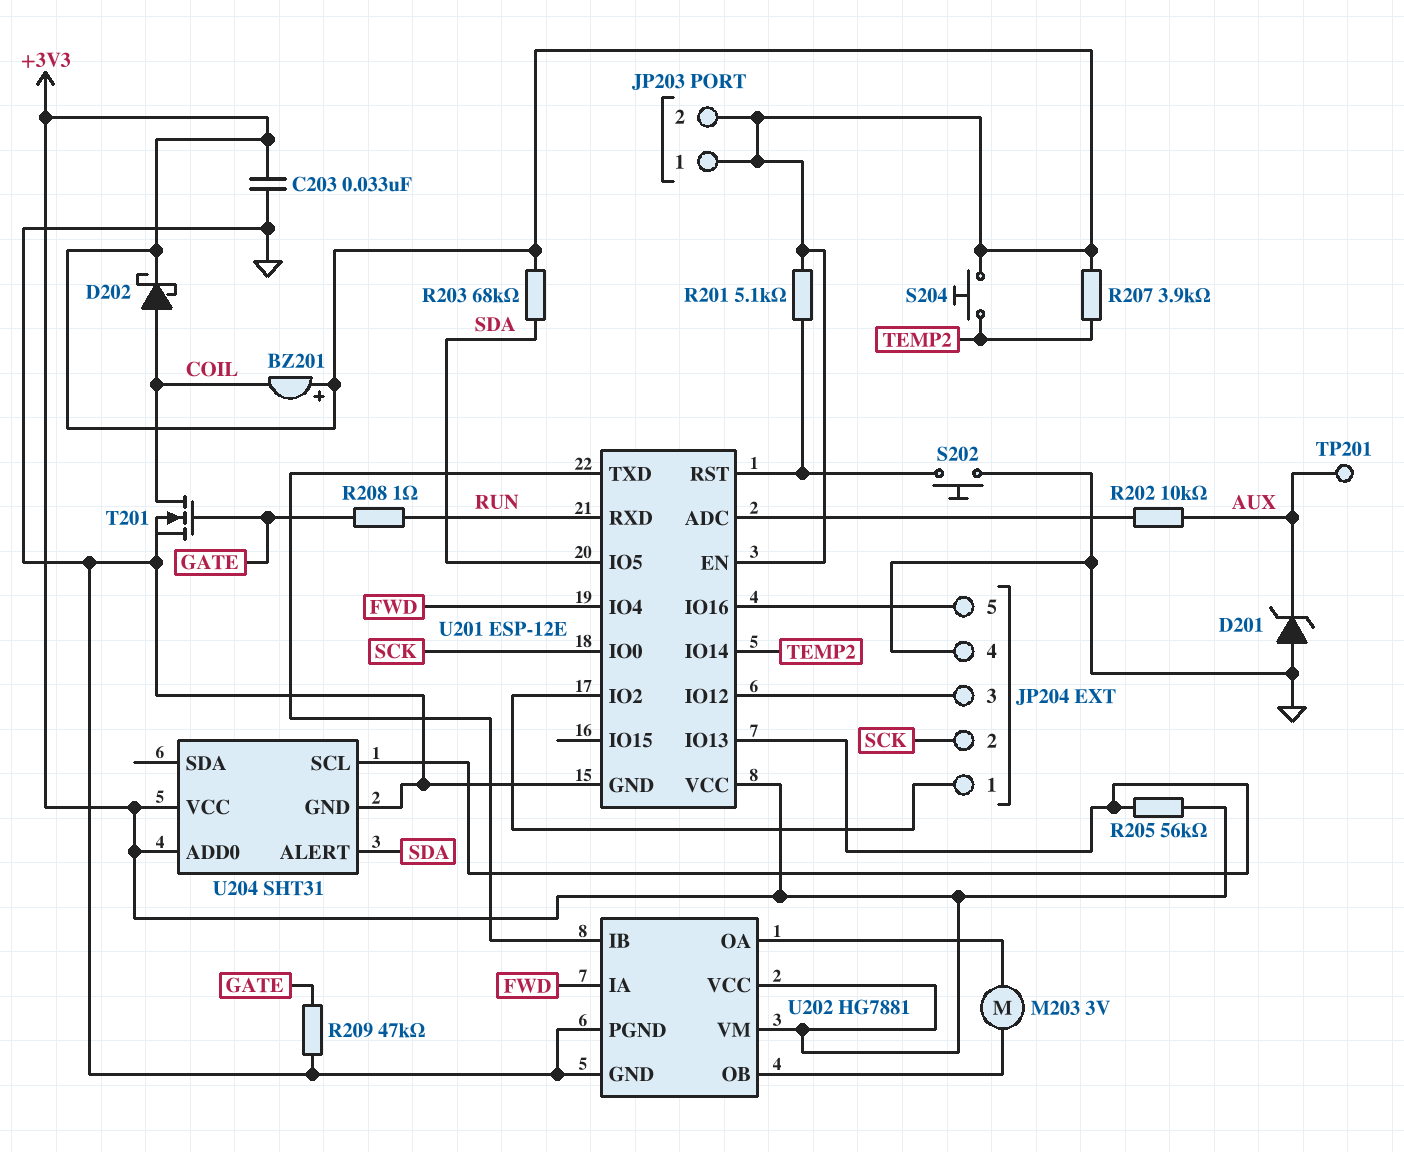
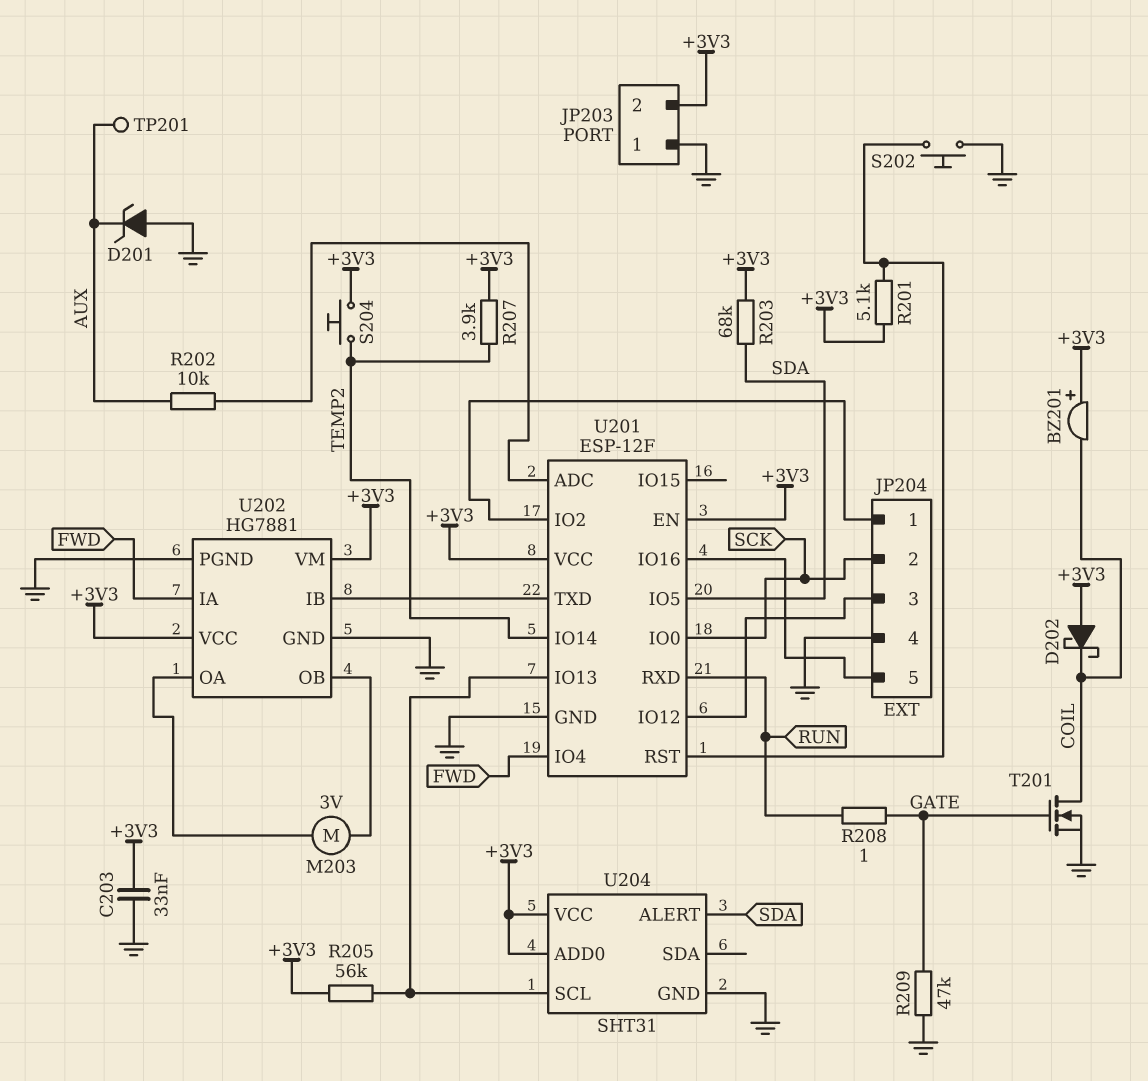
D202: schottky (A COIL, K +3V3) -> schottky (A +3V3, K COIL)
JP203 pin 1: +3V3 -> GND
U201: ESP-12E -> ESP-12F

